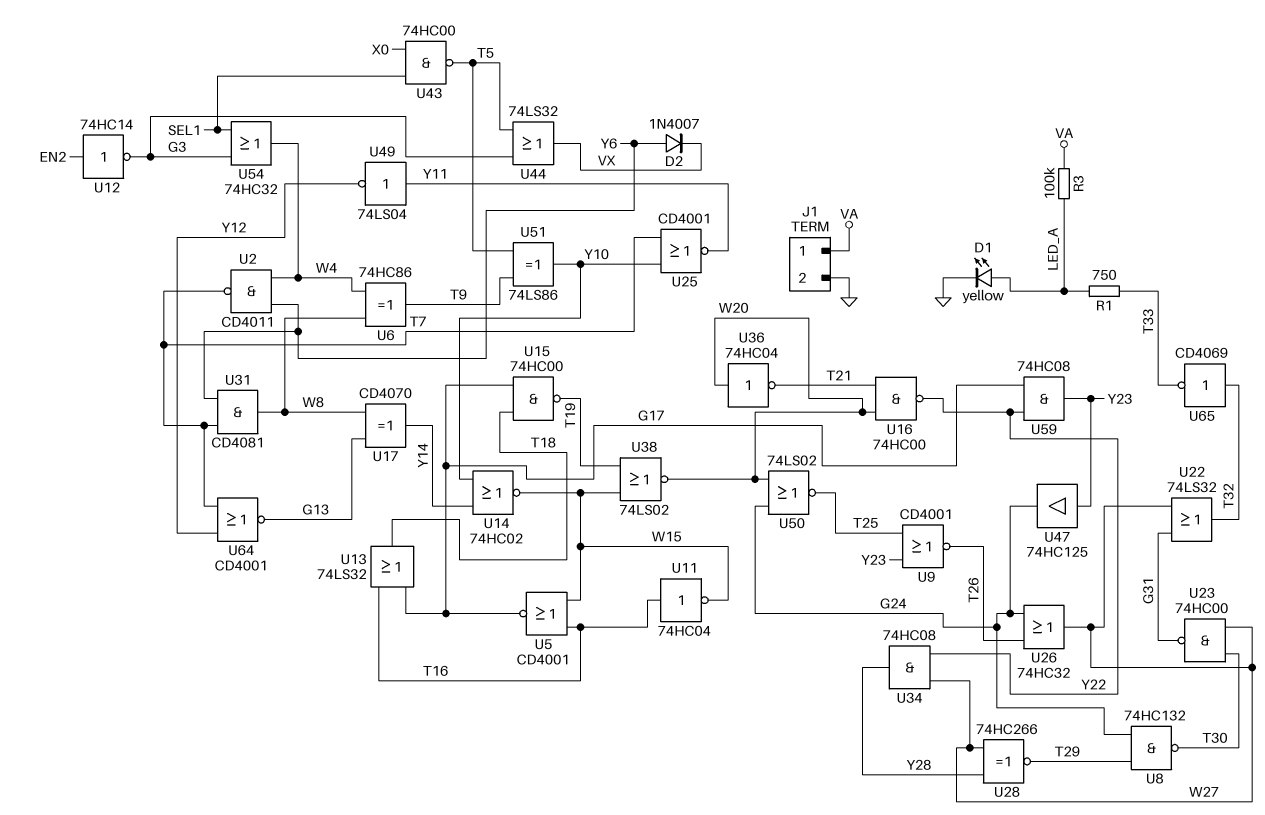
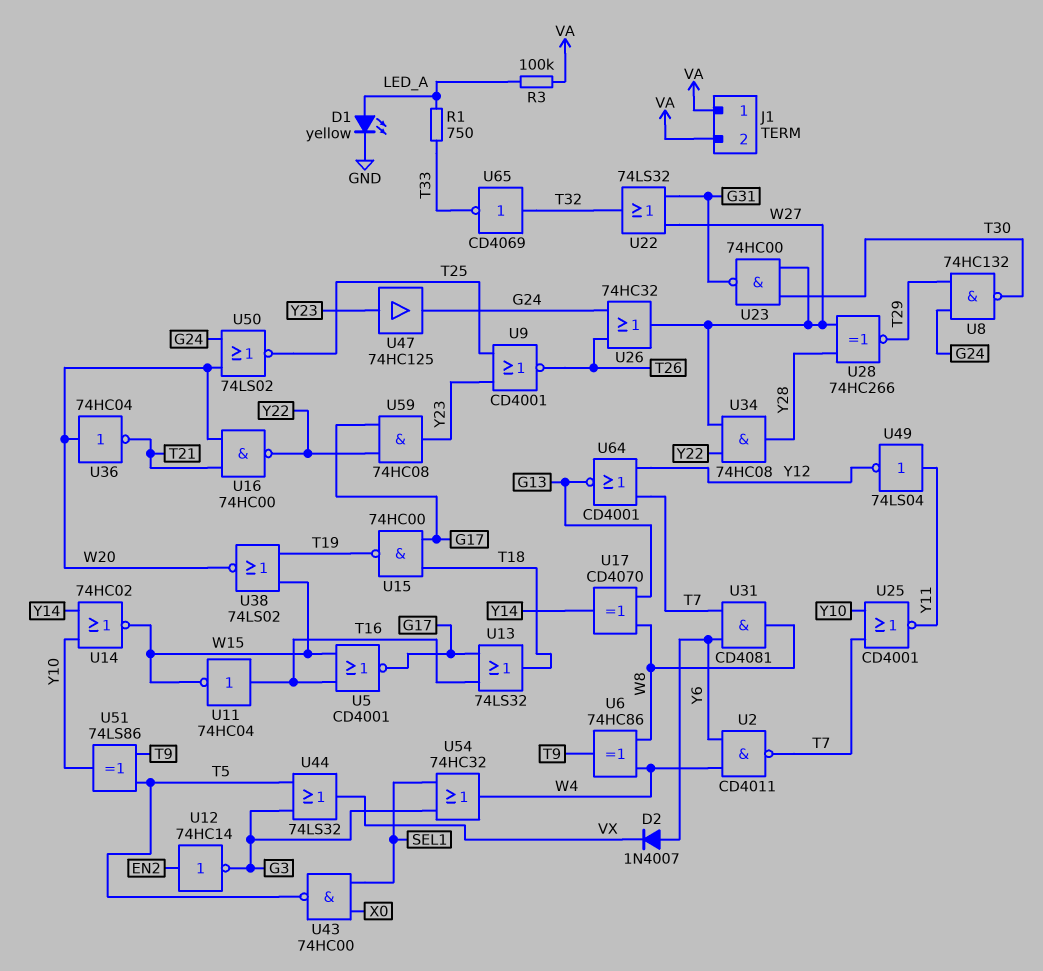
J1 pin 2: GND -> VA

